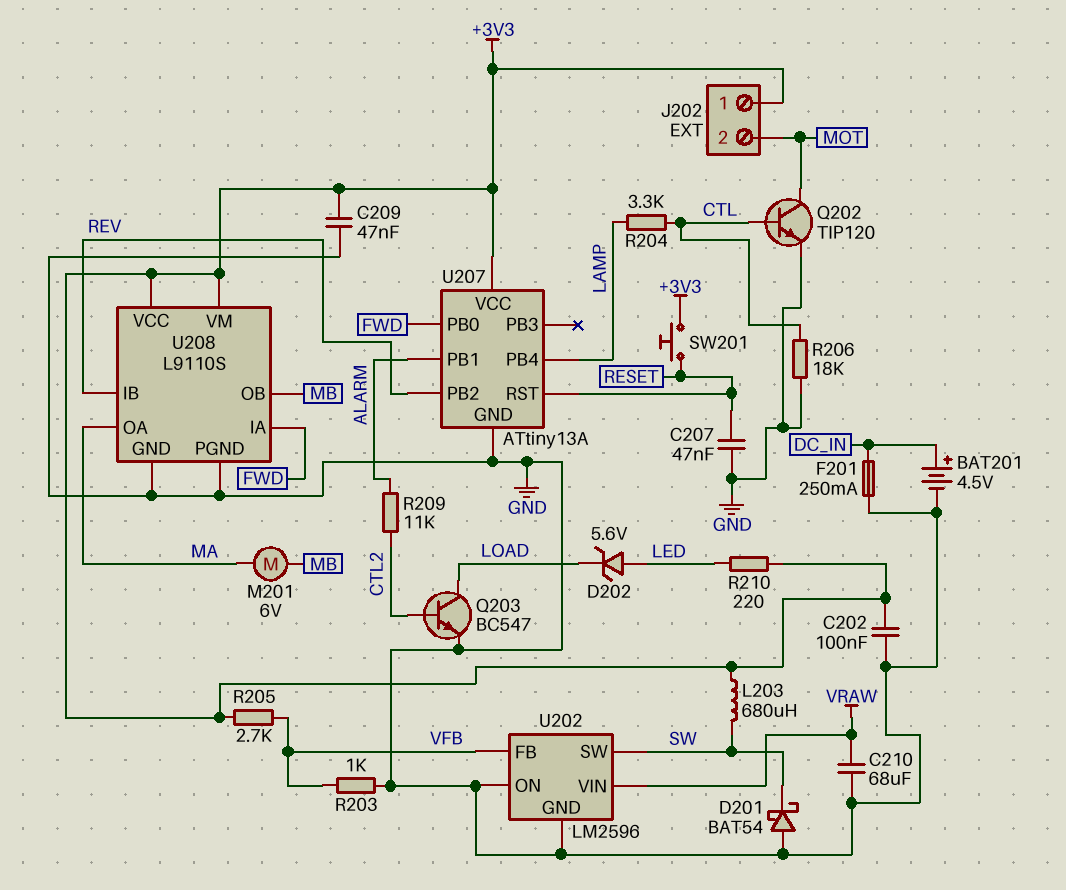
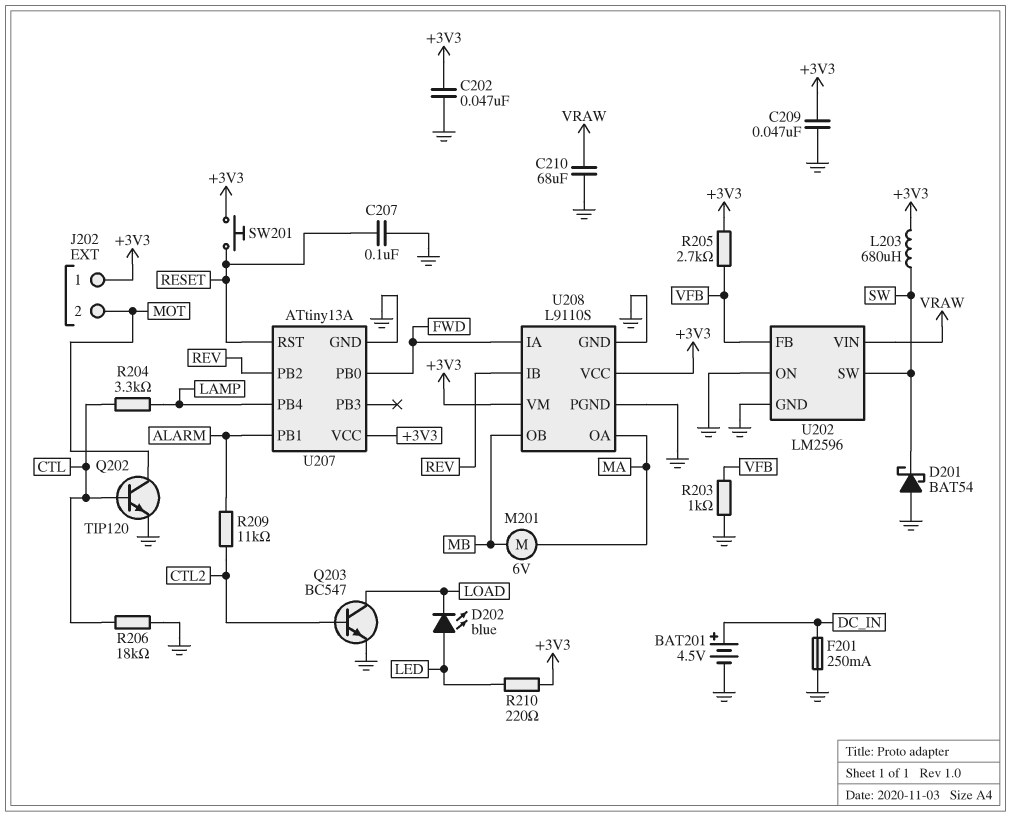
C202: 100nF (+3V3, GND) -> 47nF (+3V3, GND)
C207: 47nF (GND, RESET) -> 100nF (GND, RESET)
D202: zener 5.6V (A LED, K LOAD) -> LED blue (A LED, K LOAD)

